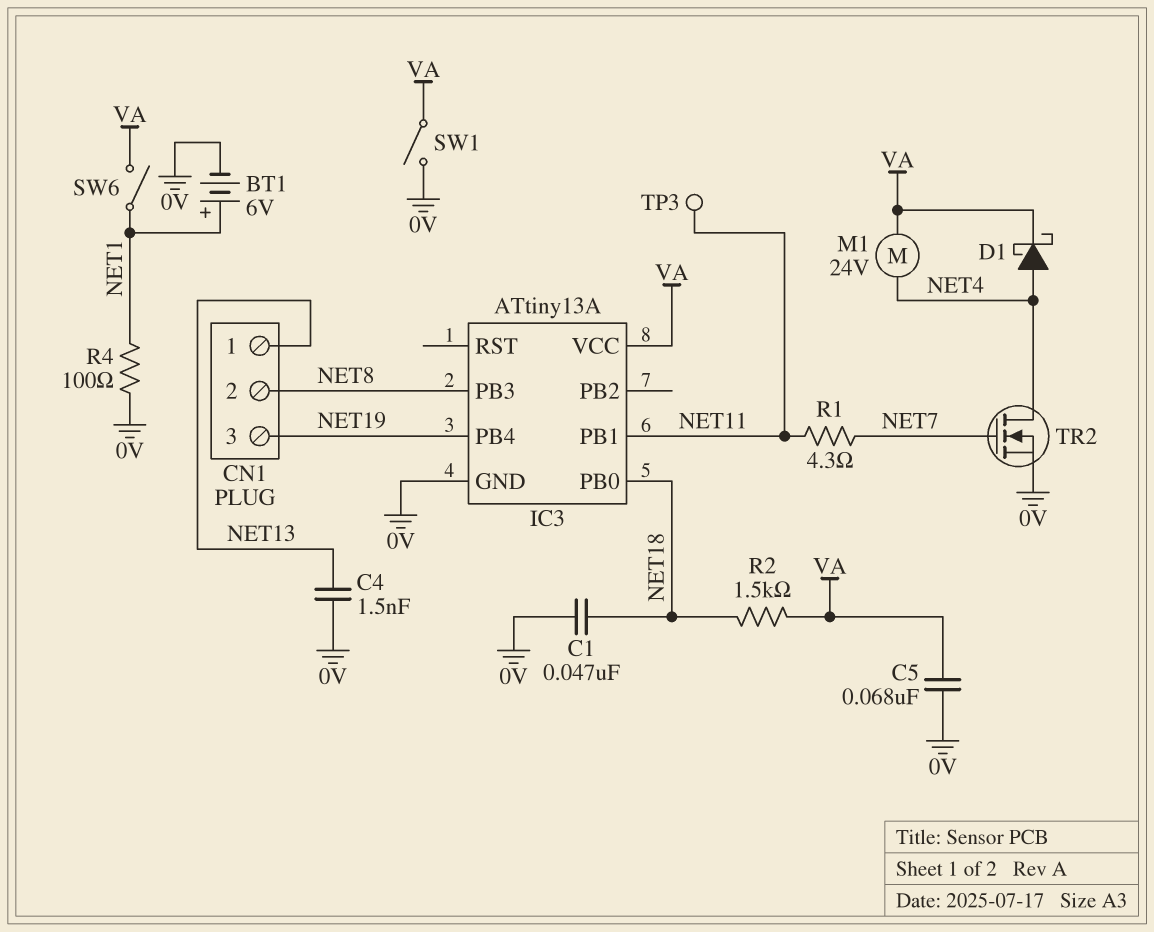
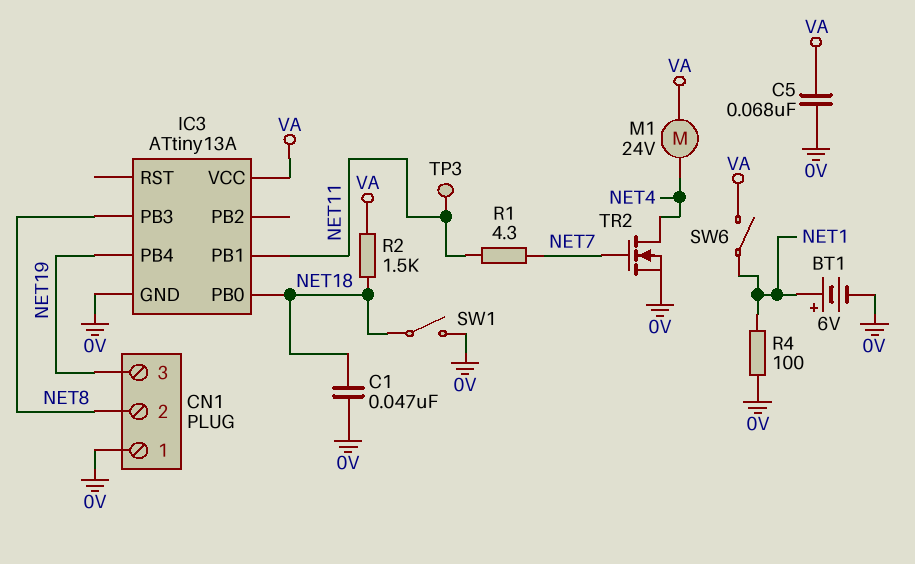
C4: 1.5nF (0V, NET13) -> none
CN1 pin 1: NET13 -> 0V
D1: schottky (A NET4, K VA) -> none
SW1: switch (0V, VA) -> switch (0V, NET18)

